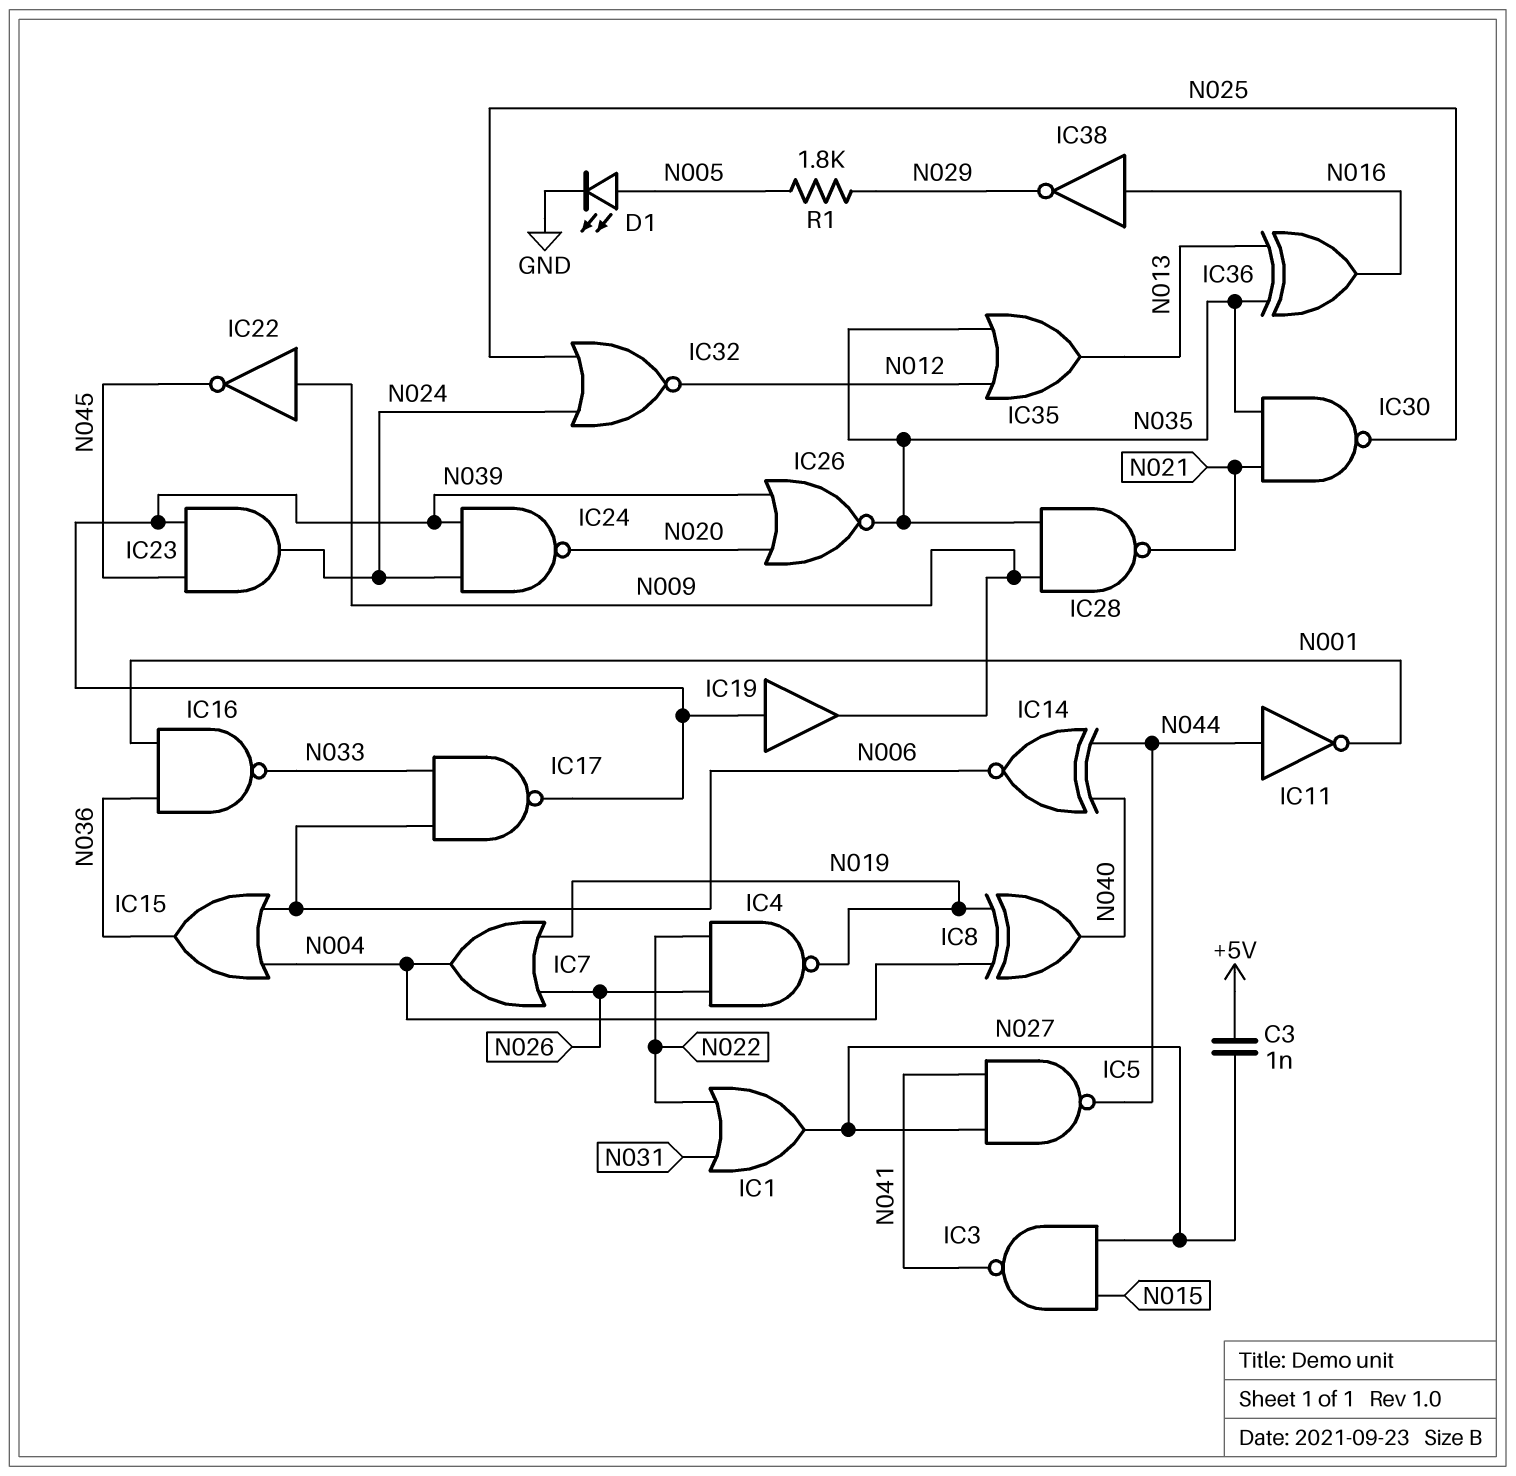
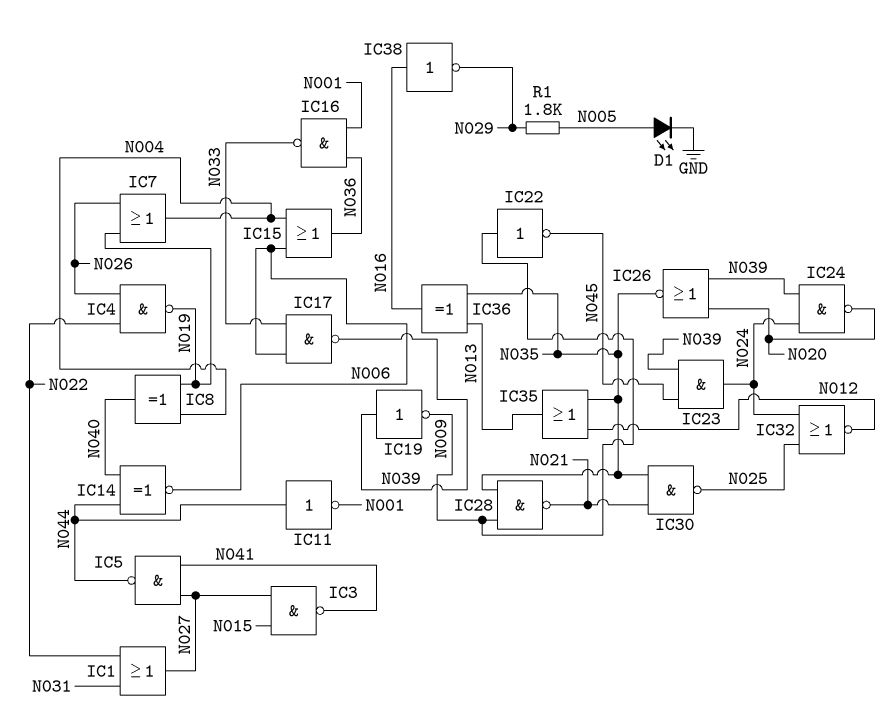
C3: 1nF (+5V, N027) -> none
IC19: buffer (in N039, out N009) -> NOT (in N039, out N009)

